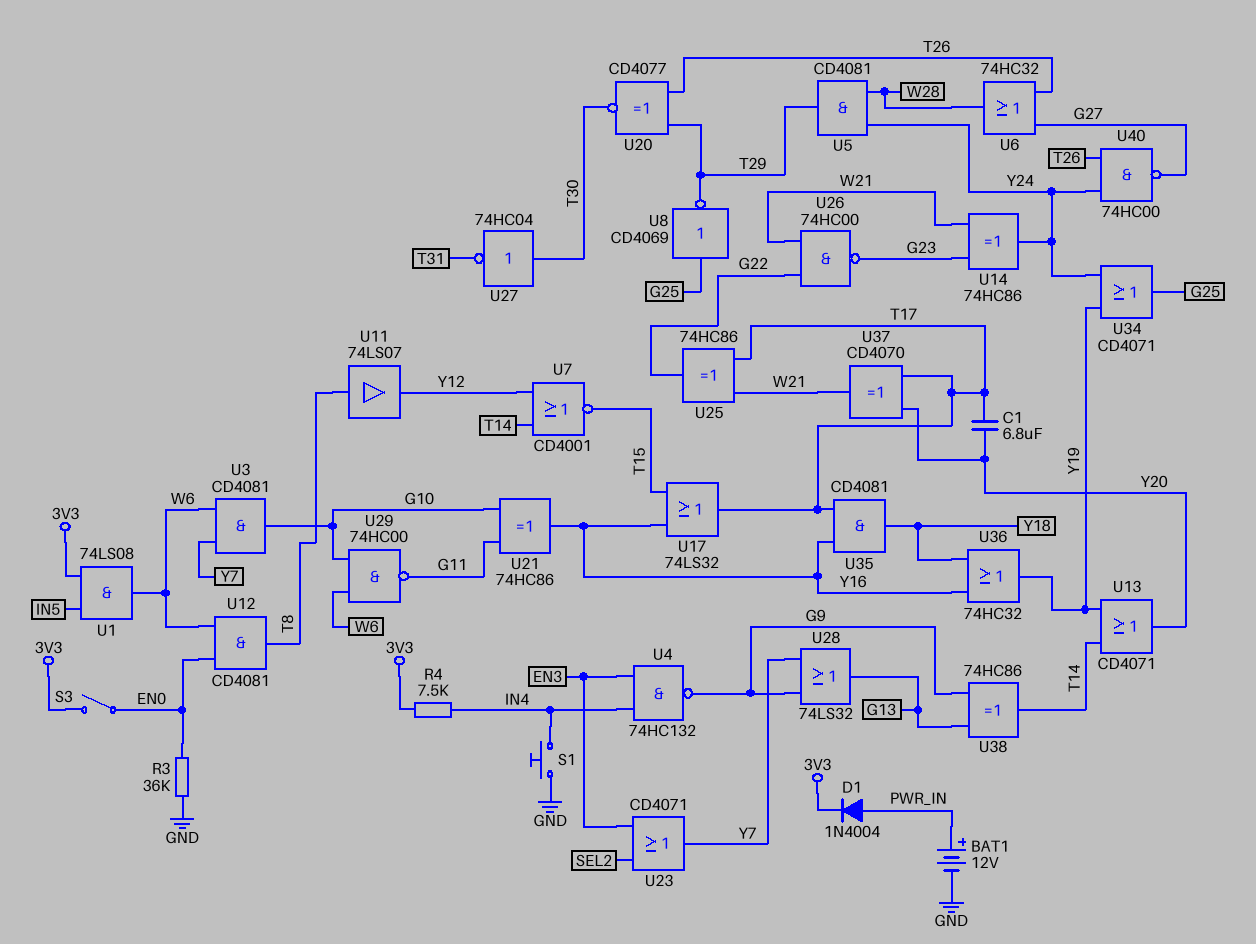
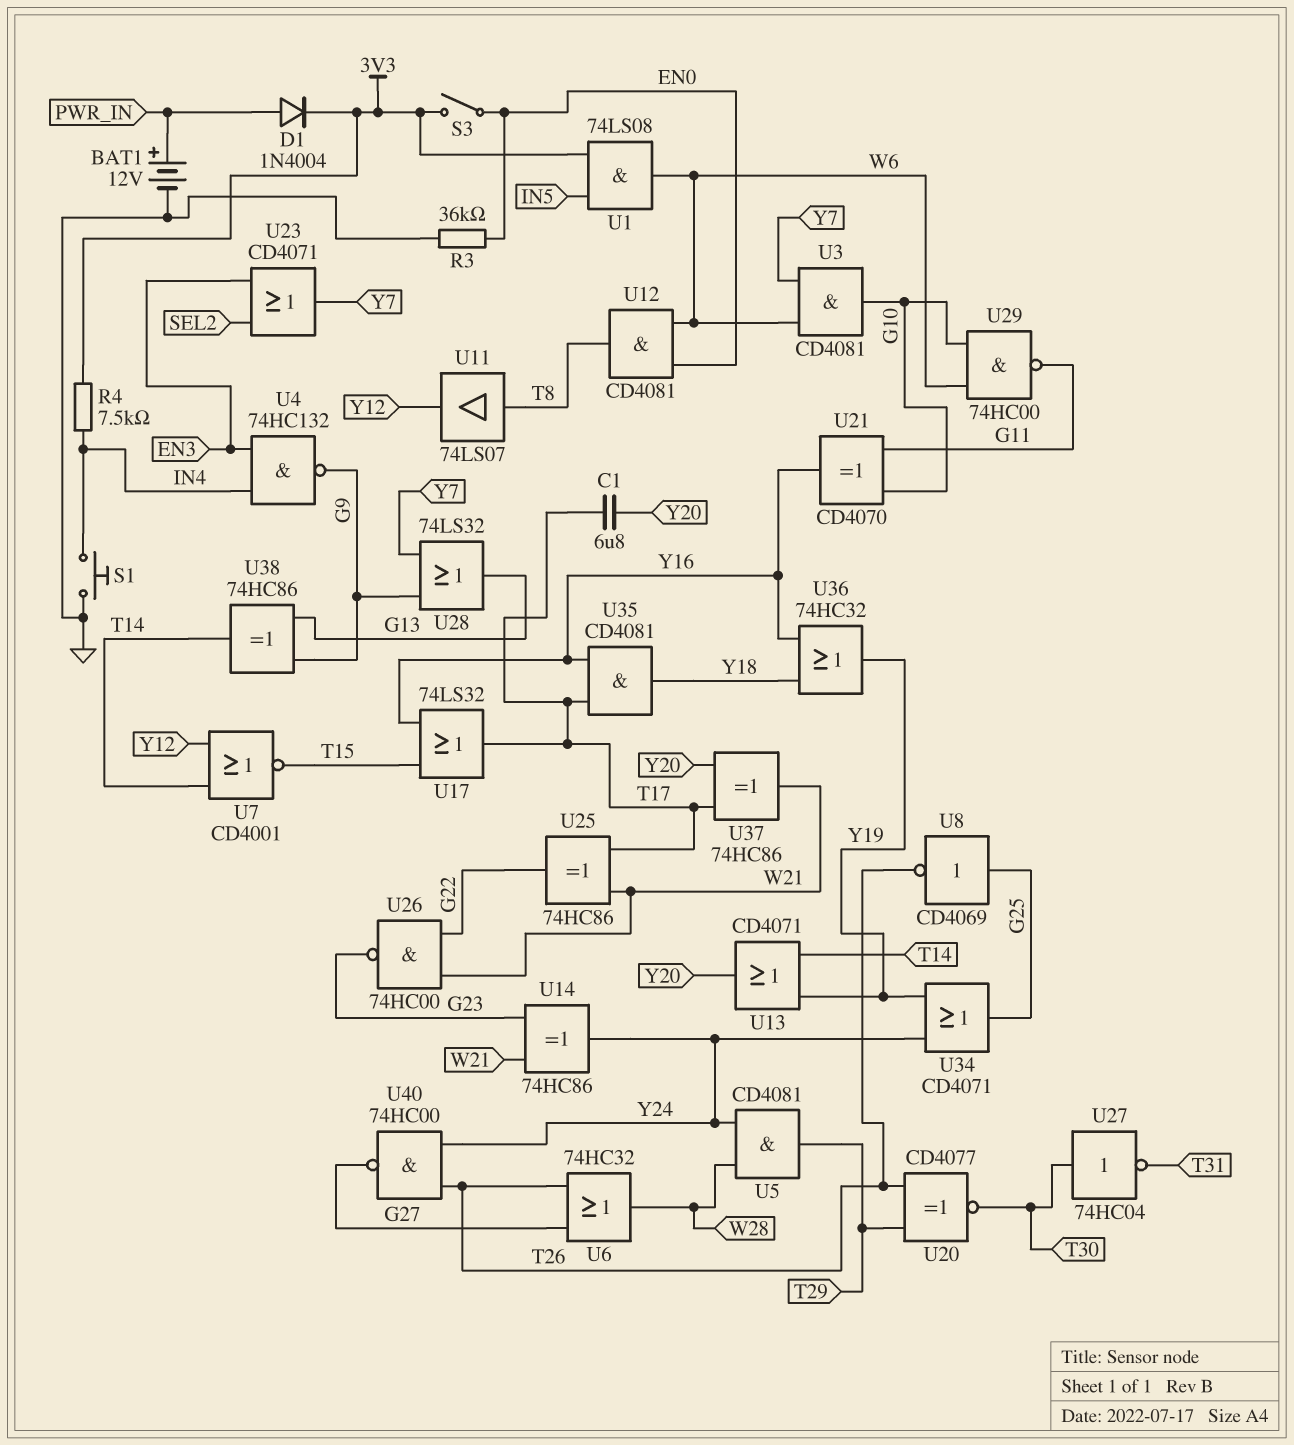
U8: NOT CD4069 (in G25, out T29) -> NOT CD4069 (in G25, out T26)
U21: XOR 74HC86 (in G10, in G11, out Y16) -> XOR CD4070 (in G10, in G11, out Y16)
U37: XOR CD4070 (in T17, in Y20, out W21) -> XOR 74HC86 (in T17, in Y20, out W21)

